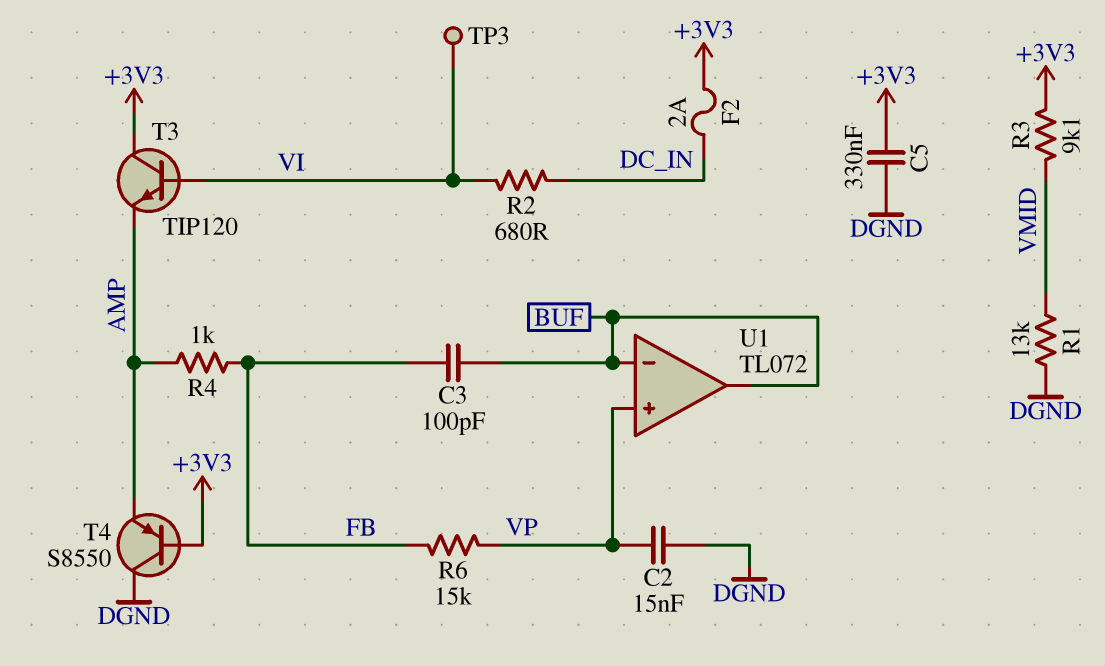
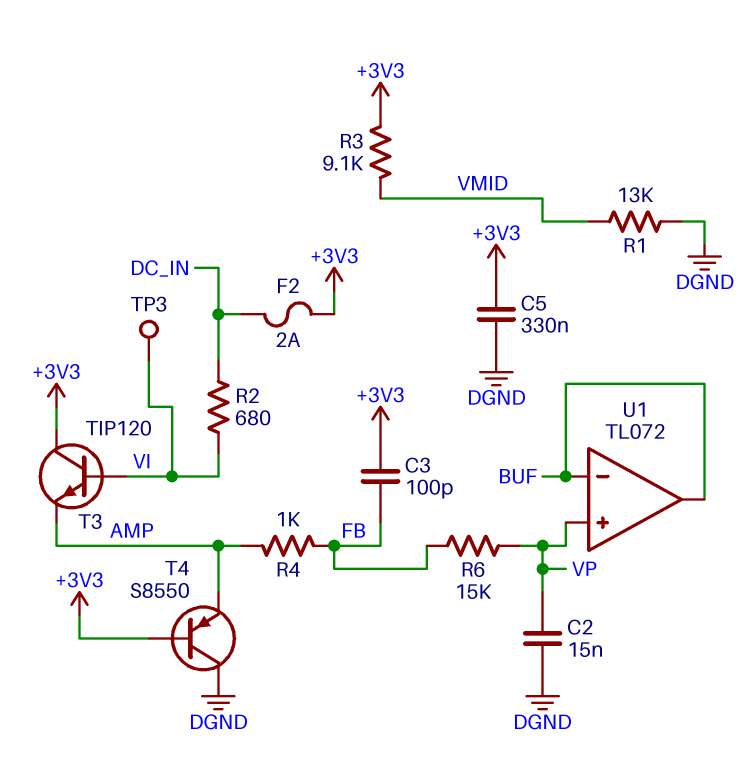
C3: 100pF (BUF, FB) -> 100pF (+3V3, FB)

